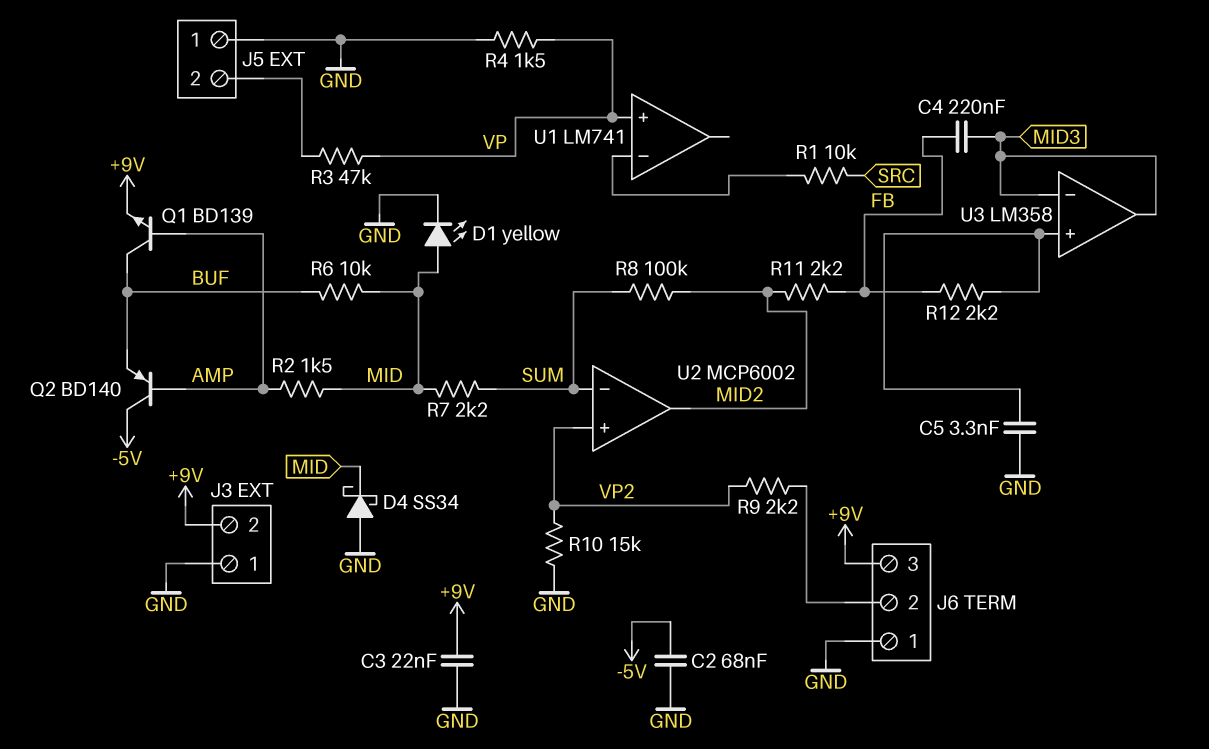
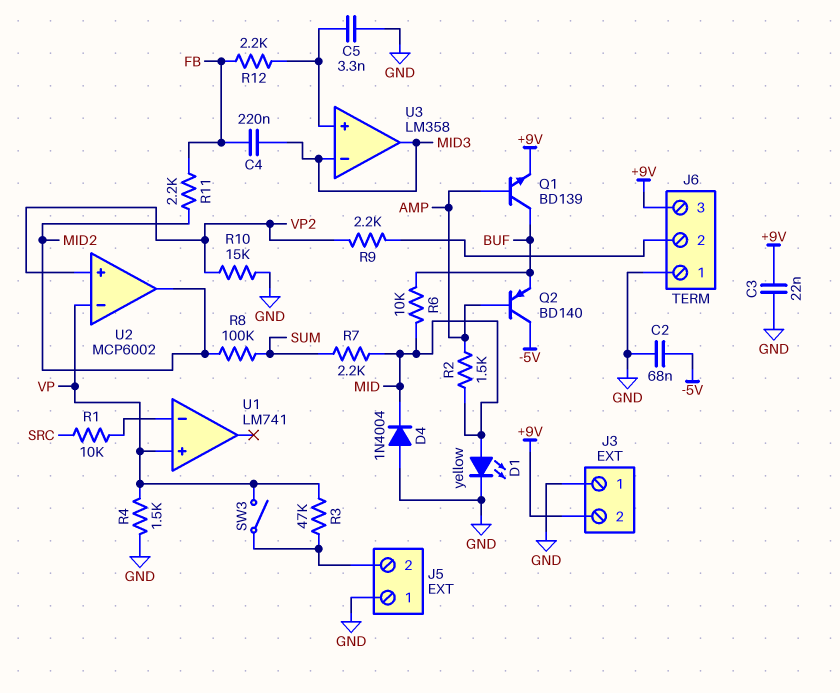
D4: schottky SS34 (A GND, K MID) -> diode 1N4004 (A GND, K MID)
SW3: none -> switch (J5/2, VP)
U2 pin in-: SUM -> VP

